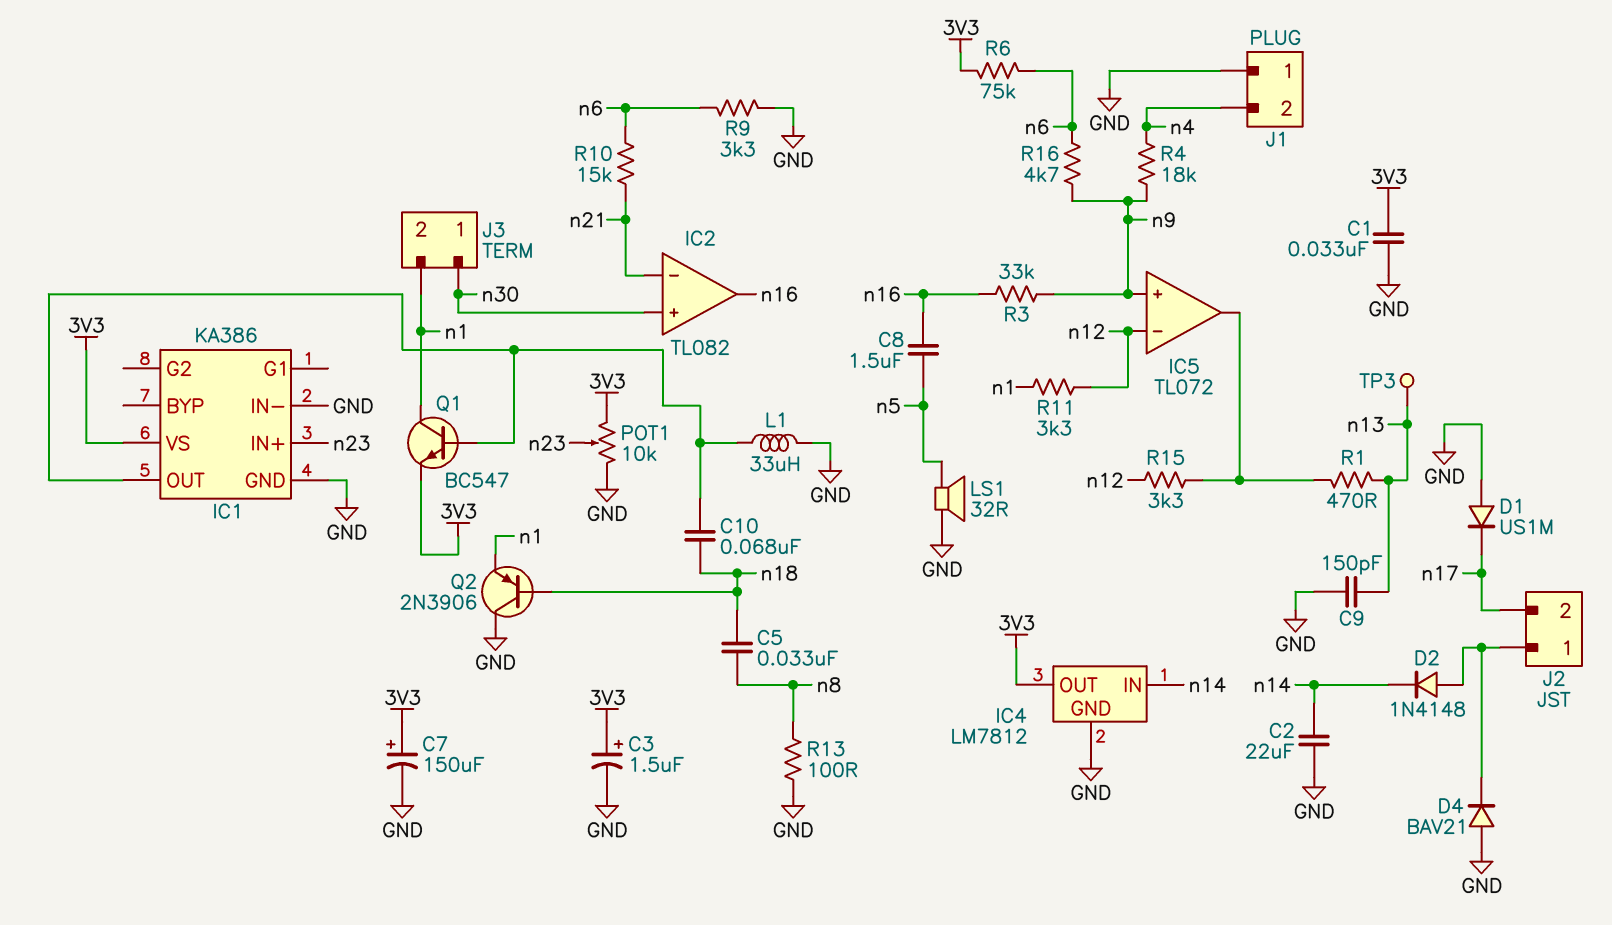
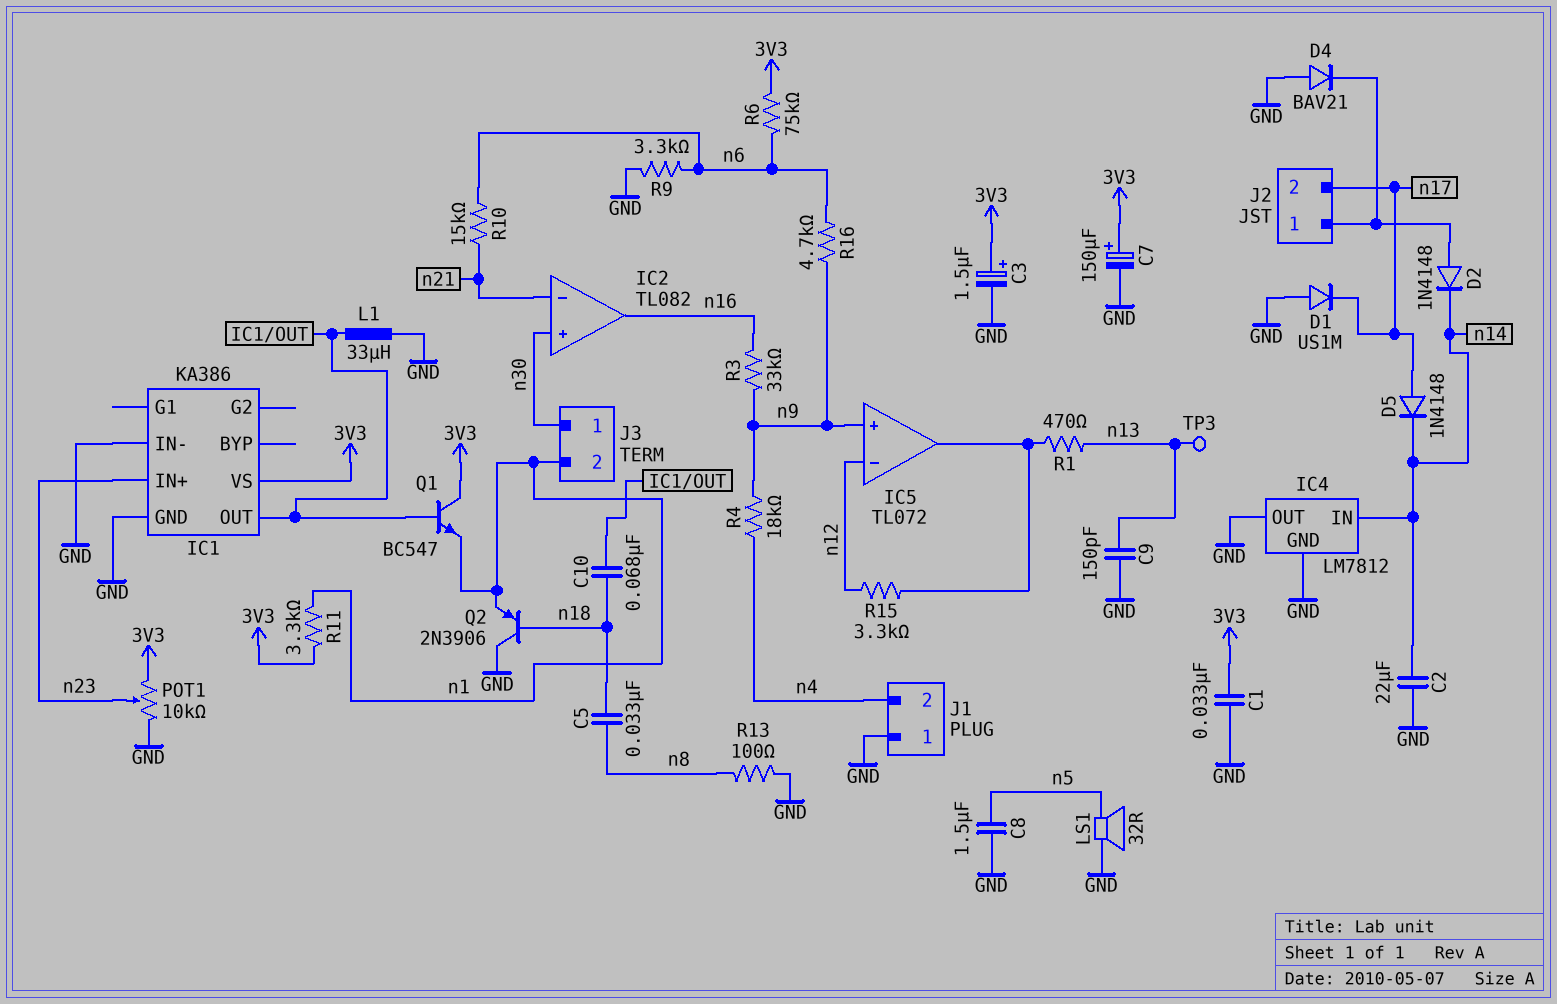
C8: 1.5uF (n5, n16) -> 1.5uF (GND, n5)
D5: none -> diode 1N4148 (A n17, K n14)
IC4 pin OUT: 3V3 -> GND
Q1: NPN BC547 (B IC1/OUT, C n1, E 3V3) -> NPN BC547 (B IC1/OUT, C 3V3, E n1)
R11: 3.3k (n1, n12) -> 3.3k (3V3, n1)

